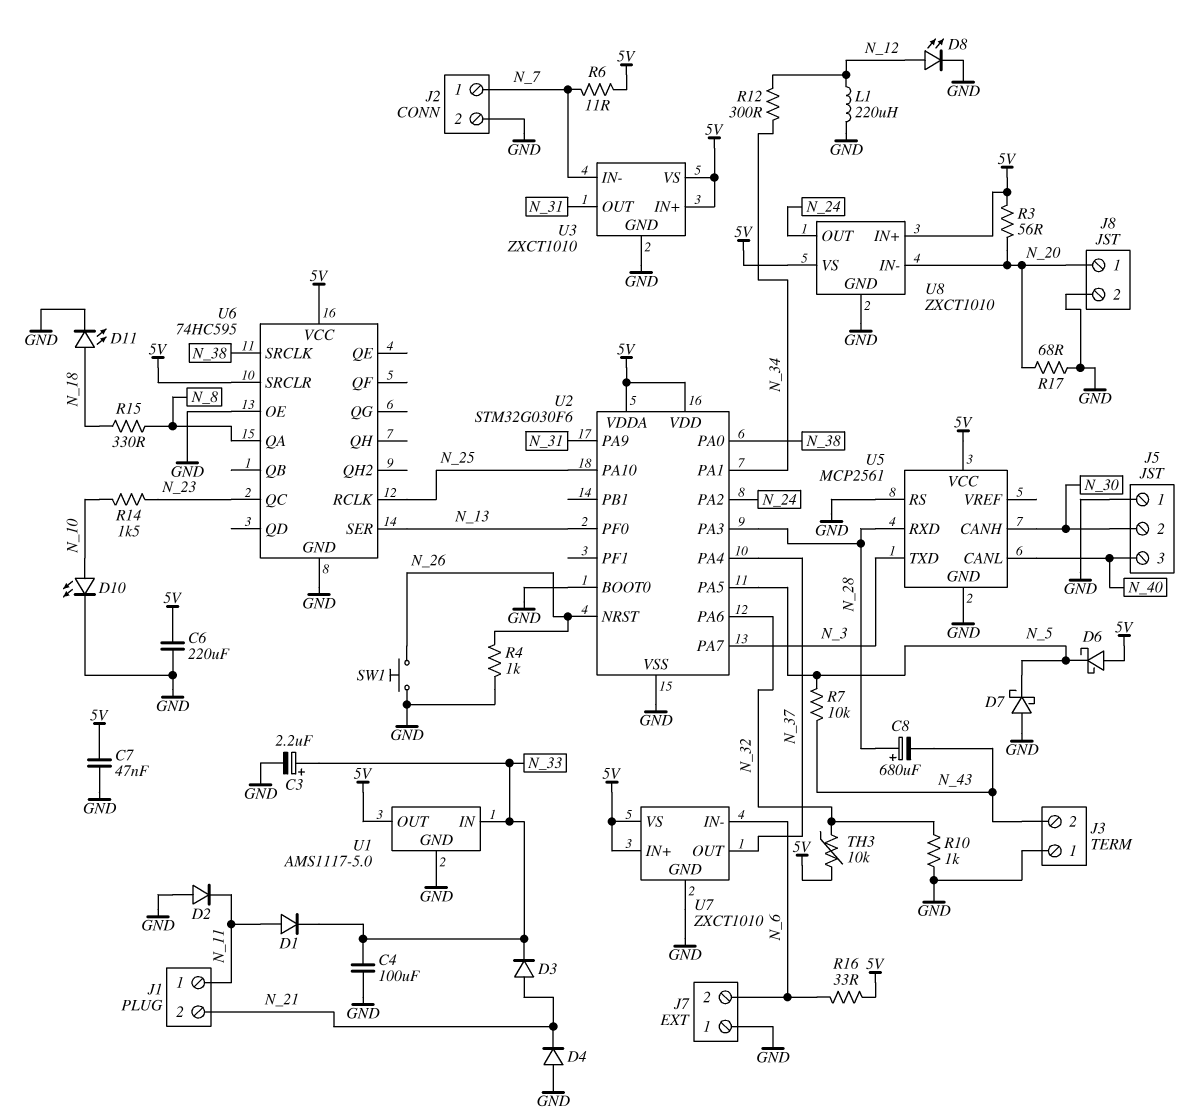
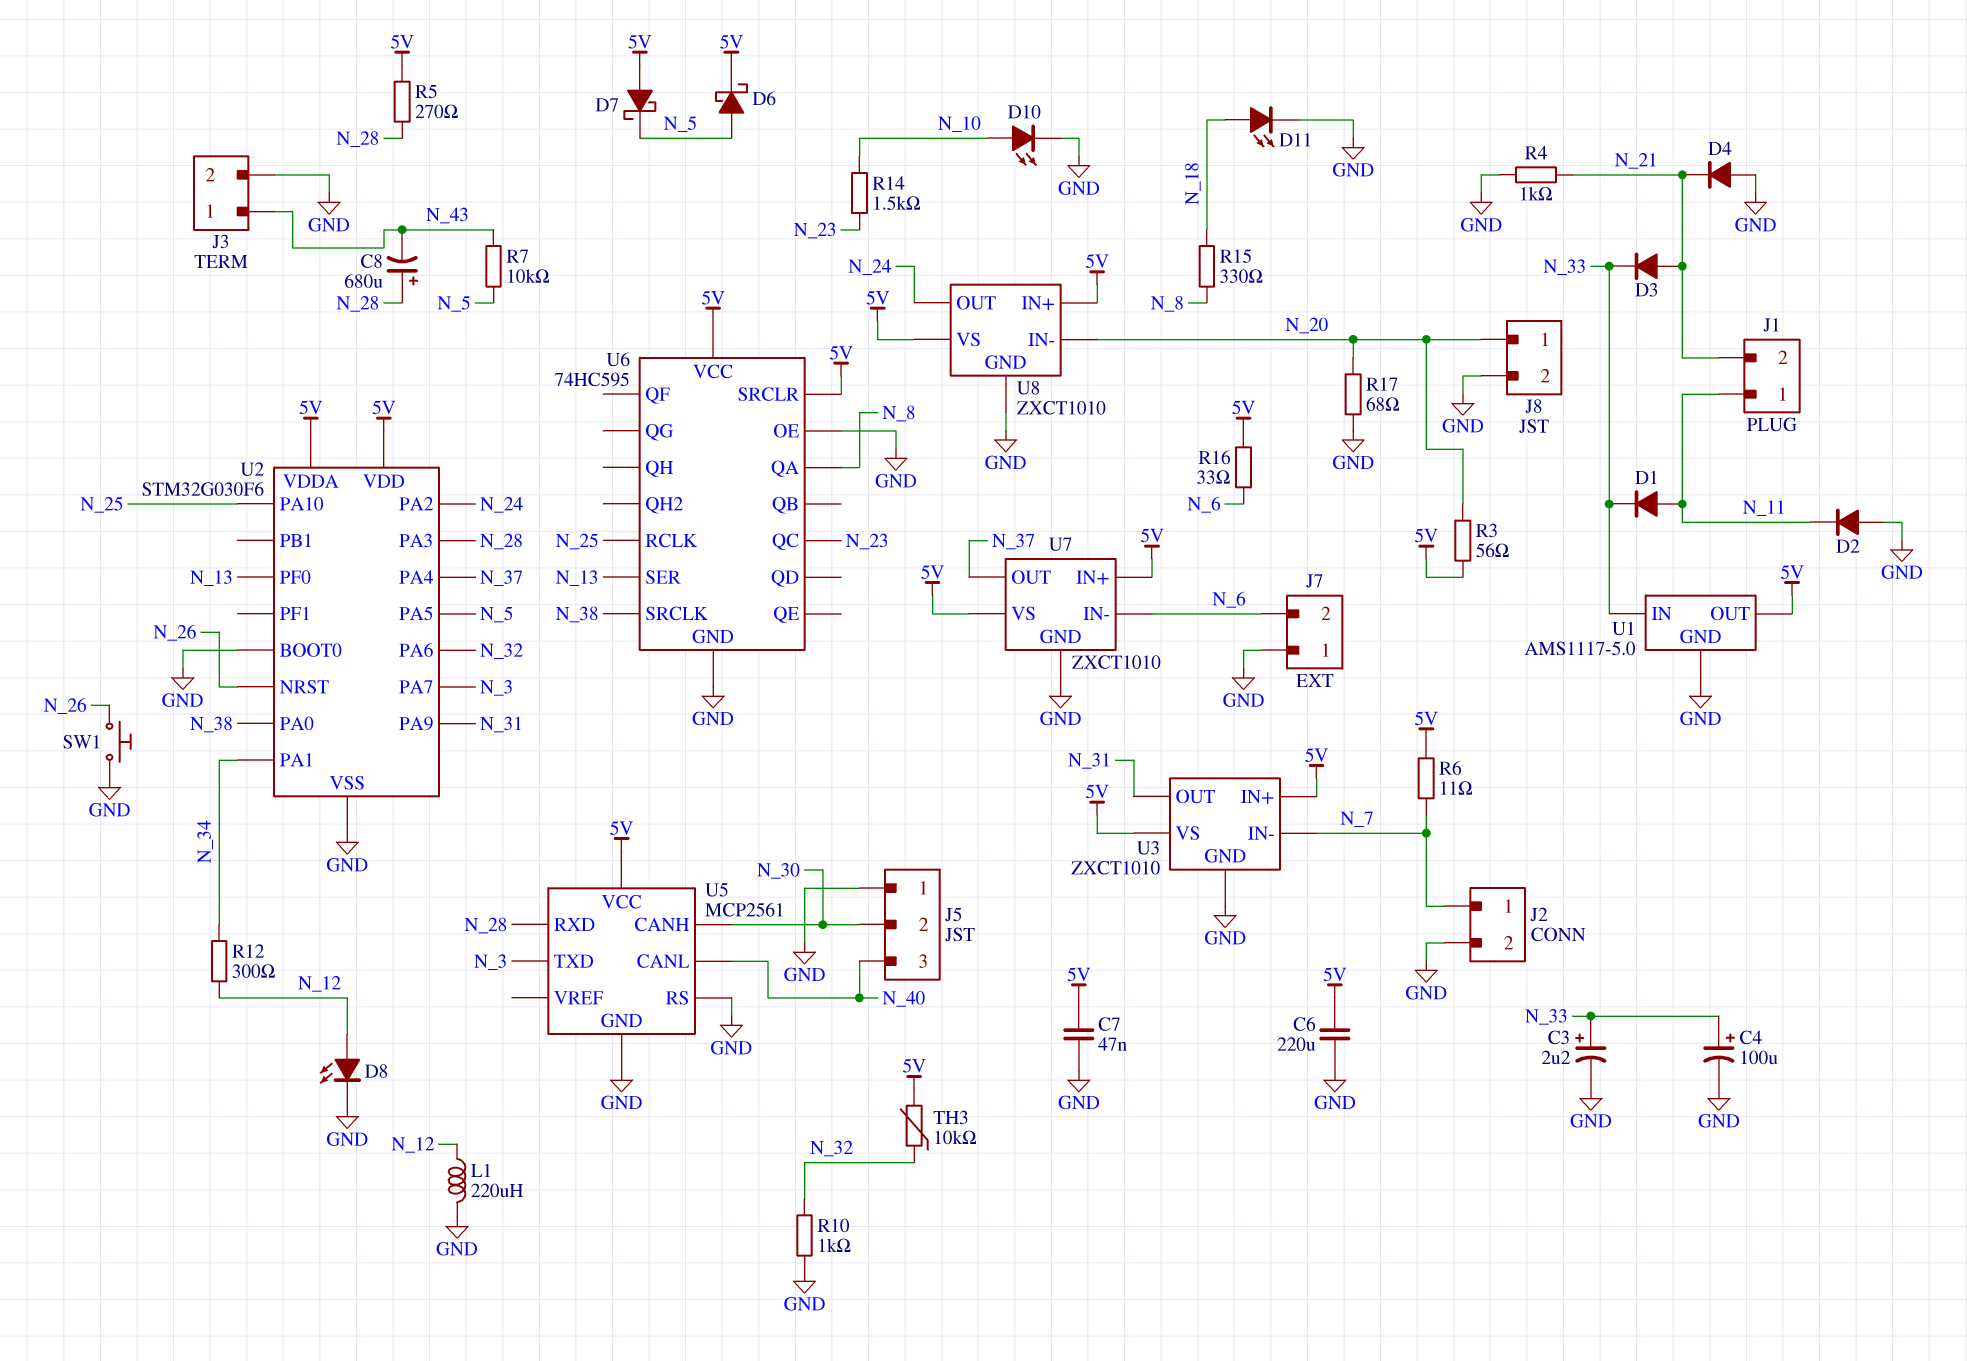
C4: 100uF (GND, N_33) -> 100uF (plus N_33, minus GND)
D6: schottky (A 5V, K N_5) -> schottky (A N_5, K 5V)
D7: schottky (A GND, K N_5) -> schottky (A 5V, K N_5)
J3 pin 1: GND -> N_43
J3 pin 2: N_43 -> GND
R4: 1k (GND, N_26) -> 1k (GND, N_21)
R5: none -> 270 (5V, N_28)

